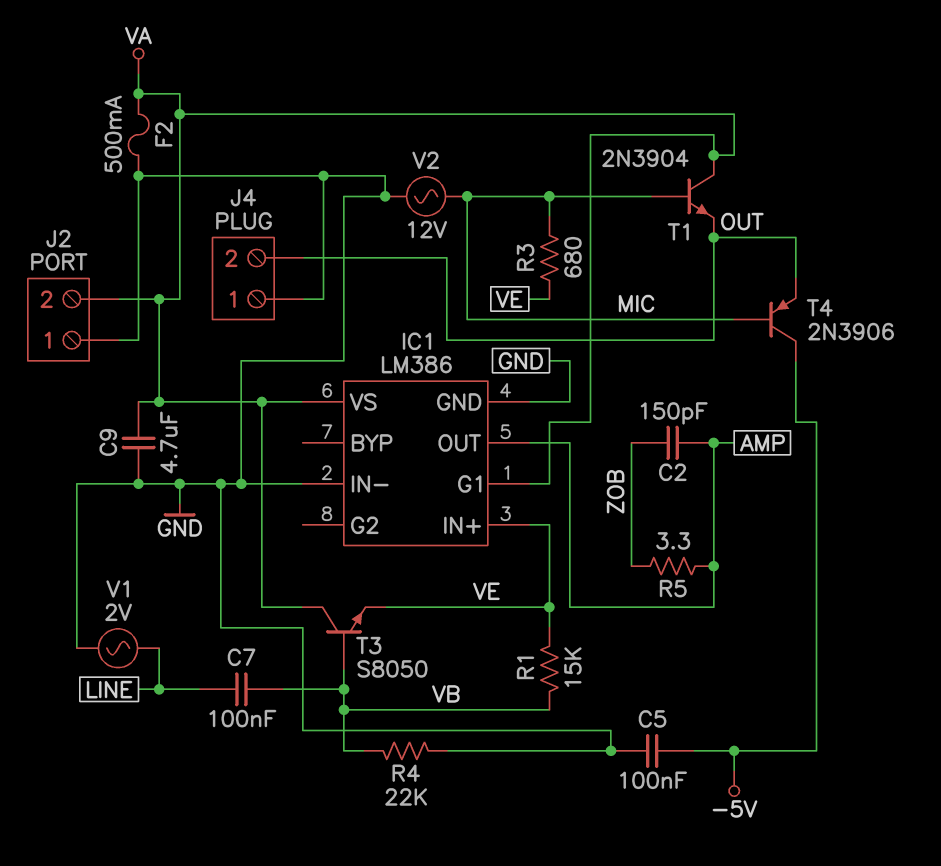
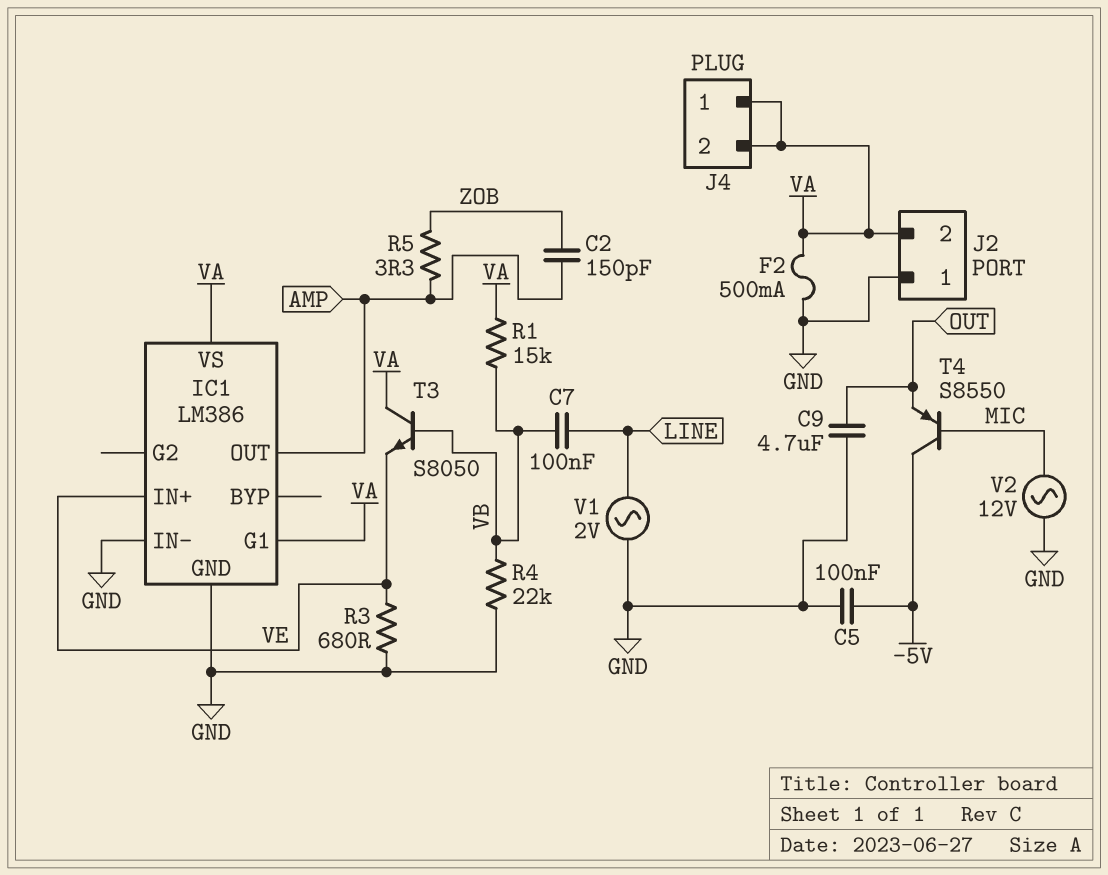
C9: 4.7uF (GND, VA) -> 4.7uF (GND, OUT)
J4 pin 1: GND -> VA
J4 pin 2: OUT -> VA
R1: 15k (VB, VE) -> 15k (VA, VB)
R3: 680 (MIC, VE) -> 680 (GND, VE)
T1: NPN 2N3904 (B MIC, C VA, E OUT) -> none
T4: PNP 2N3906 (B MIC, C -5V, E OUT) -> PNP S8550 (B MIC, C -5V, E OUT)

